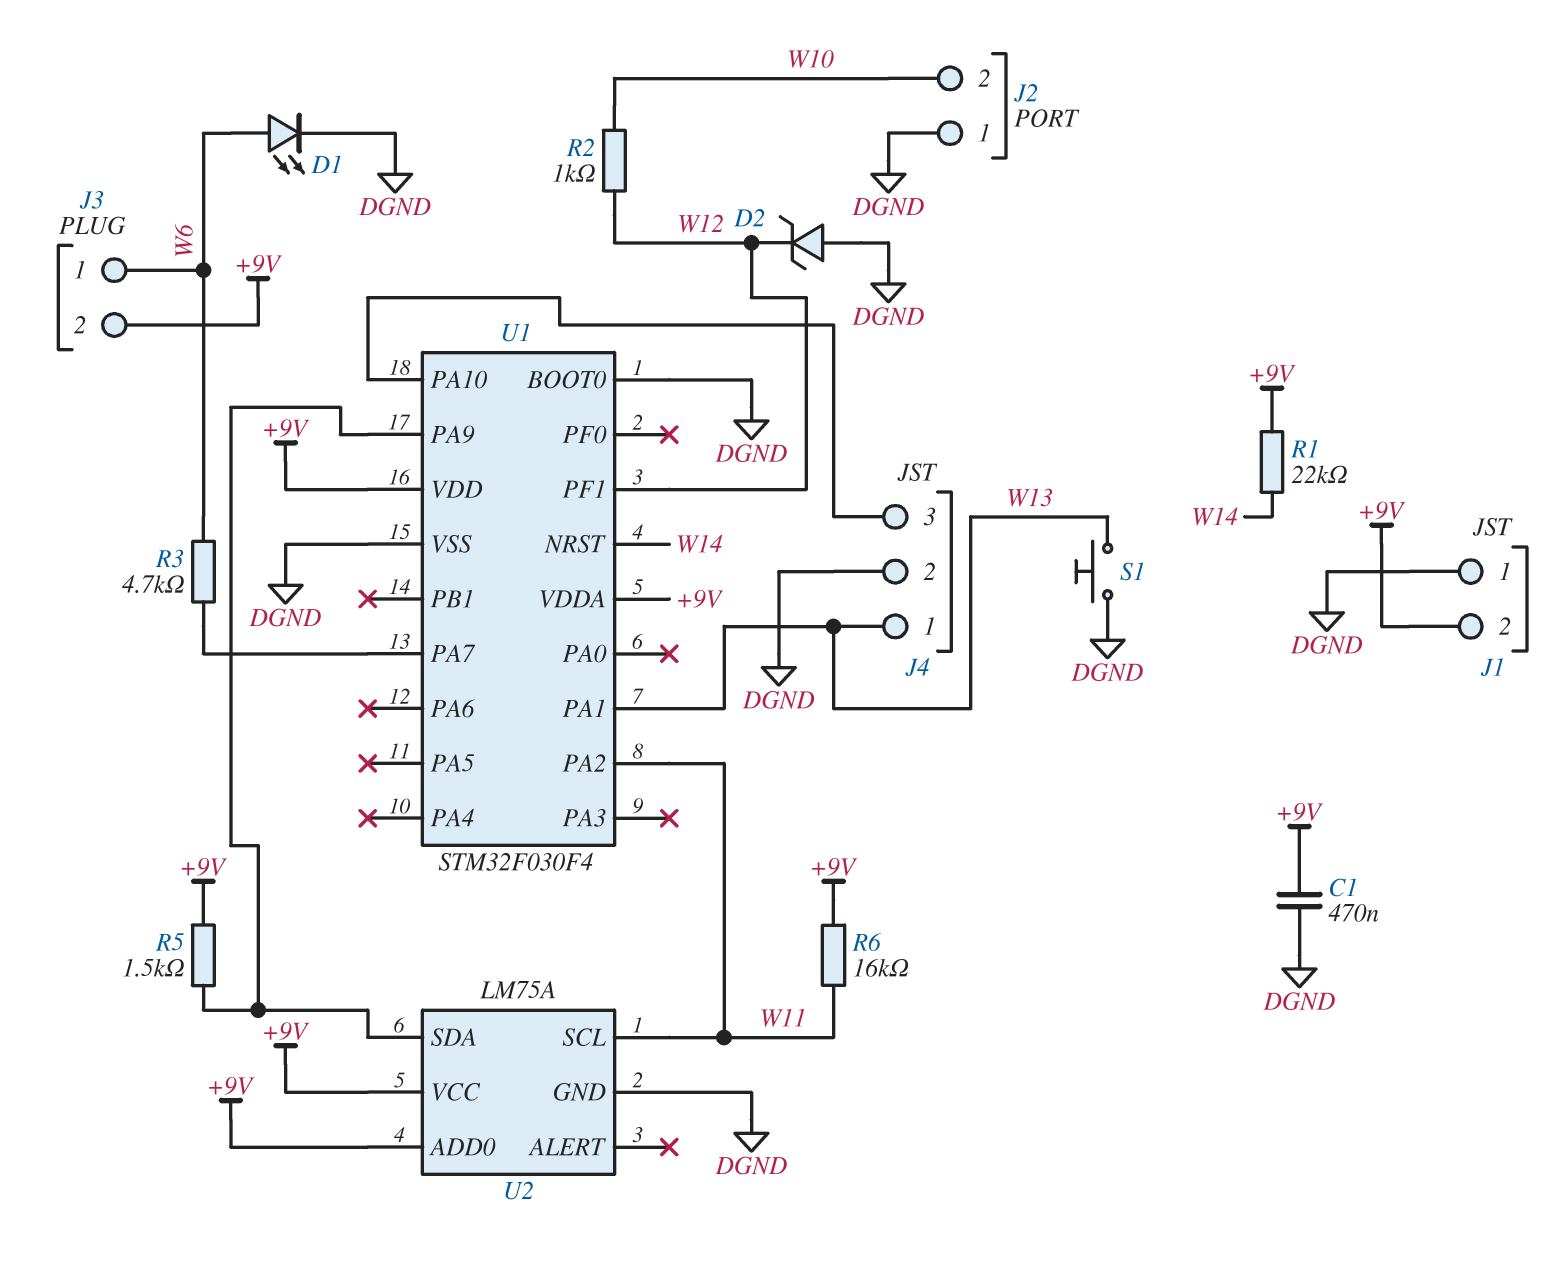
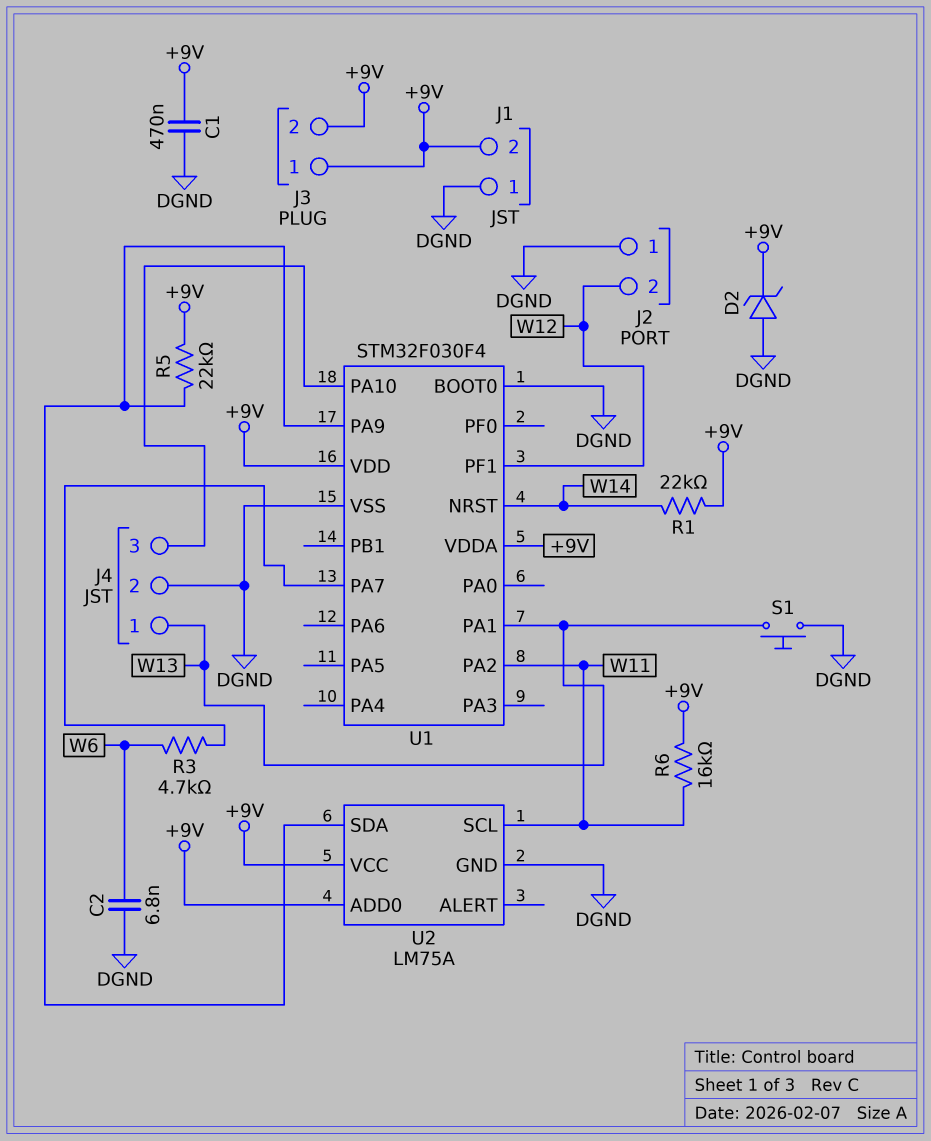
C2: none -> 6.8nF (DGND, W6)
D1: LED (A W6, K DGND) -> none
D2: zener (A DGND, K W12) -> zener (A DGND, K +9V)
J2 pin 2: W10 -> W12
J3 pin 1: W6 -> +9V
R2: 1k (W10, W12) -> none
R5: 1.5k (+9V, U1/PA9) -> 22k (+9V, U1/PA9)

